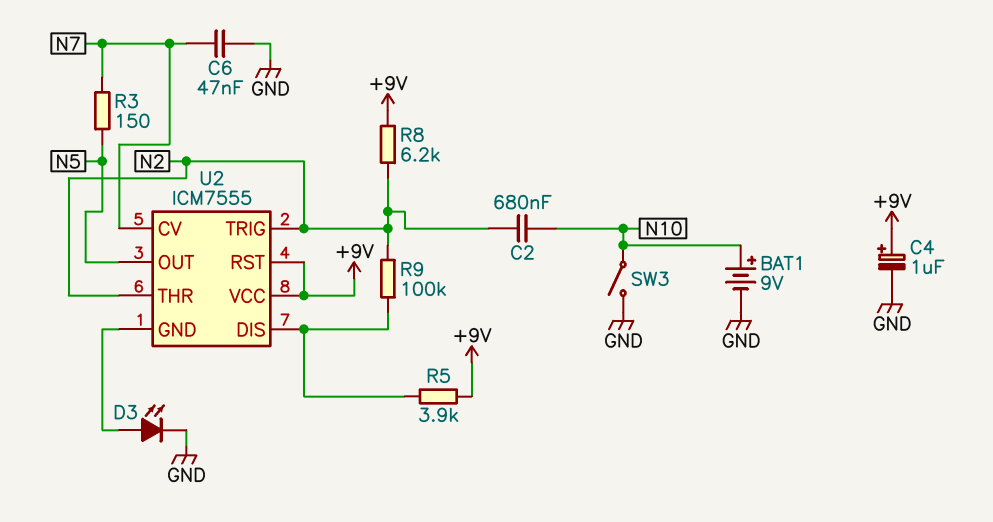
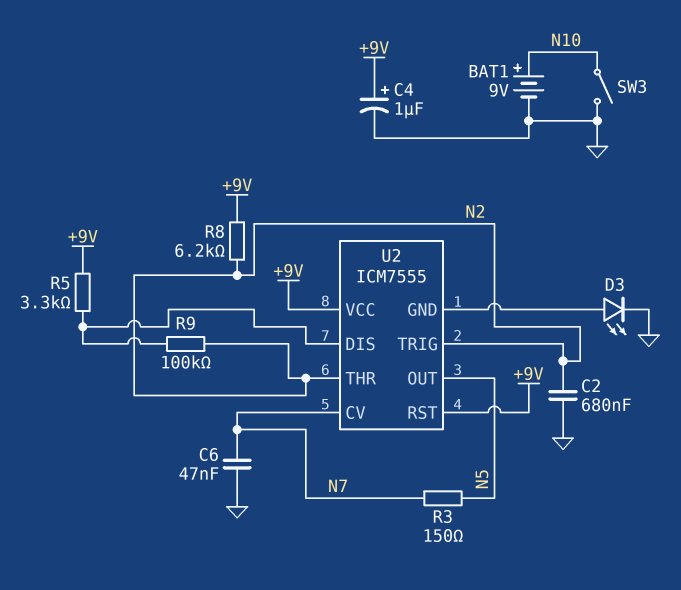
C2: 680nF (N2, N10) -> 680nF (GND, N2)
R5: 3.9k (+9V, U2/DIS) -> 3.3k (+9V, U2/DIS)

